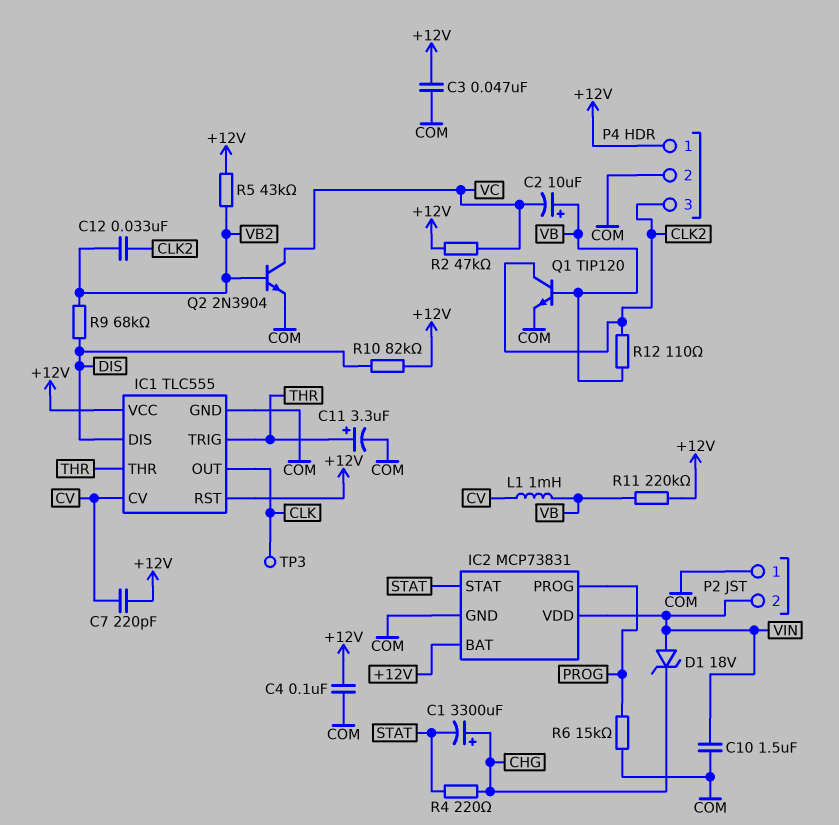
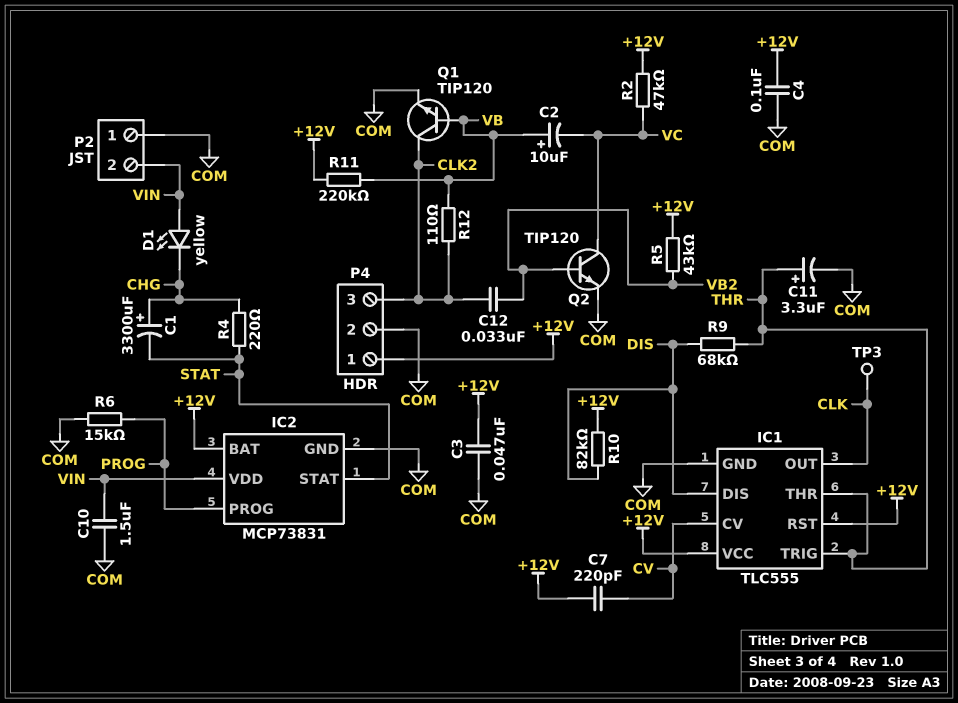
D1: zener 18V (A VIN, K CHG) -> LED yellow (A VIN, K CHG)
L1: 1mH (CV, VB) -> none
Q2: NPN 2N3904 (B VB2, C VC, E COM) -> NPN TIP120 (B VB2, C VC, E COM)
R9: 68k (DIS, VB2) -> 68k (DIS, THR)

